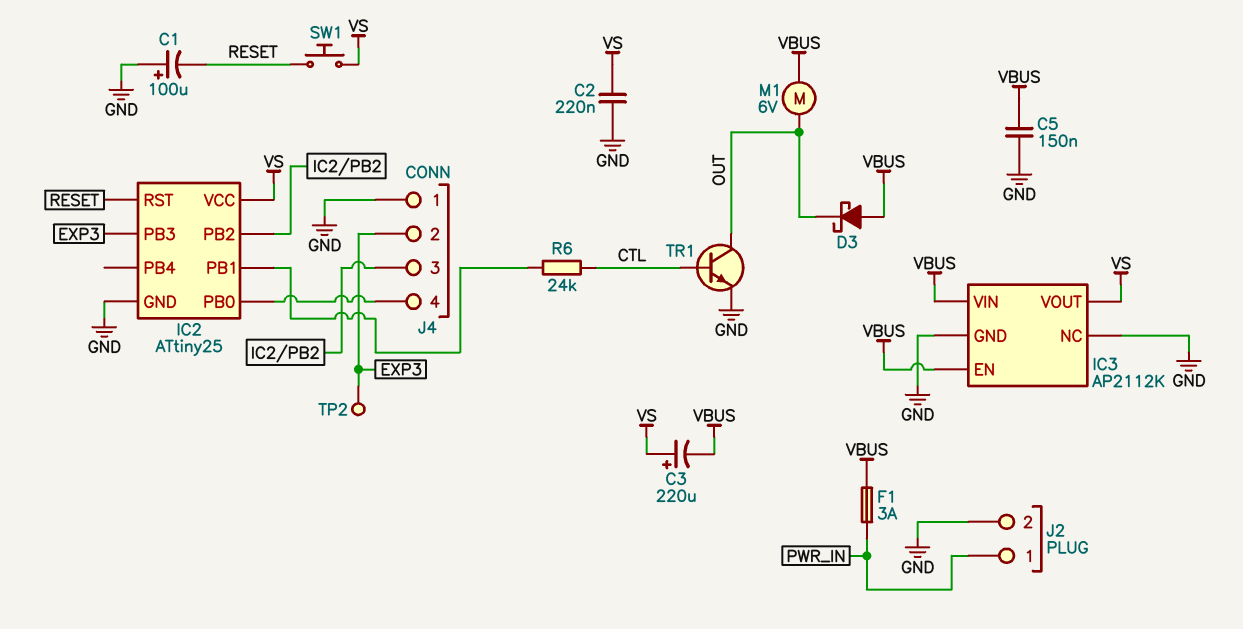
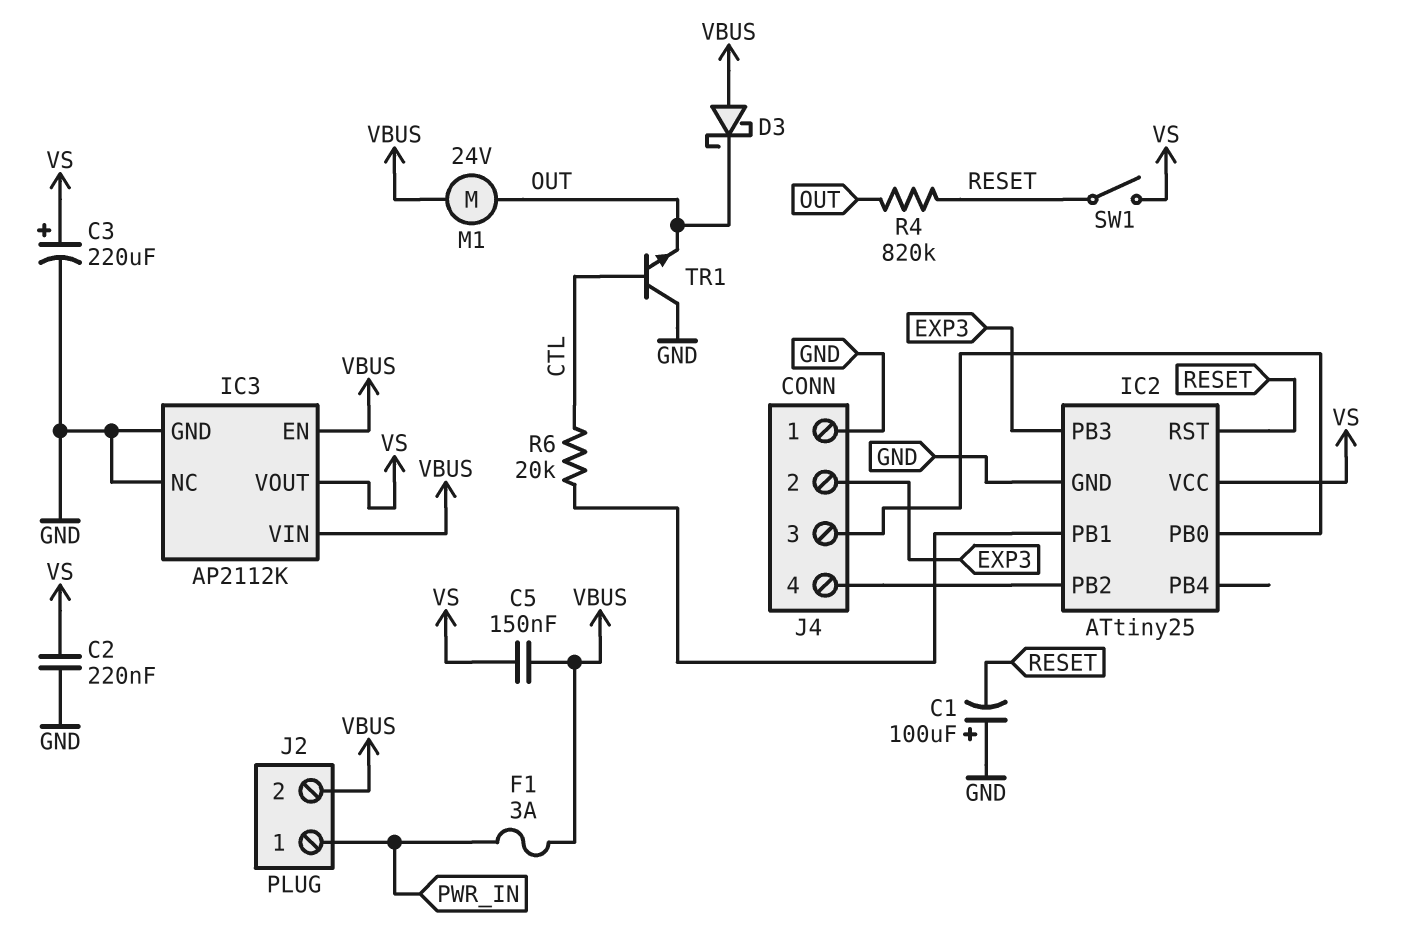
C3: 220uF (plus VS, minus VBUS) -> 220uF (plus VS, minus GND)
C5: 150nF (GND, VBUS) -> 150nF (VBUS, VS)
J2 pin 2: GND -> VBUS
J4 pin 3: IC2/PB2 -> IC2/PB0
J4 pin 4: IC2/PB0 -> IC2/PB2
M1: motor 6V (OUT, VBUS) -> motor 24V (OUT, VBUS)
R4: none -> 820k (OUT, RESET)
R6: 24k (CTL, IC2/PB1) -> 20k (CTL, IC2/PB1)
SW1: button (RESET, VS) -> switch (RESET, VS)
TP2: test point (EXP3) -> none
TR1: NPN (B CTL, C OUT, E GND) -> NPN (B CTL, C GND, E OUT)

